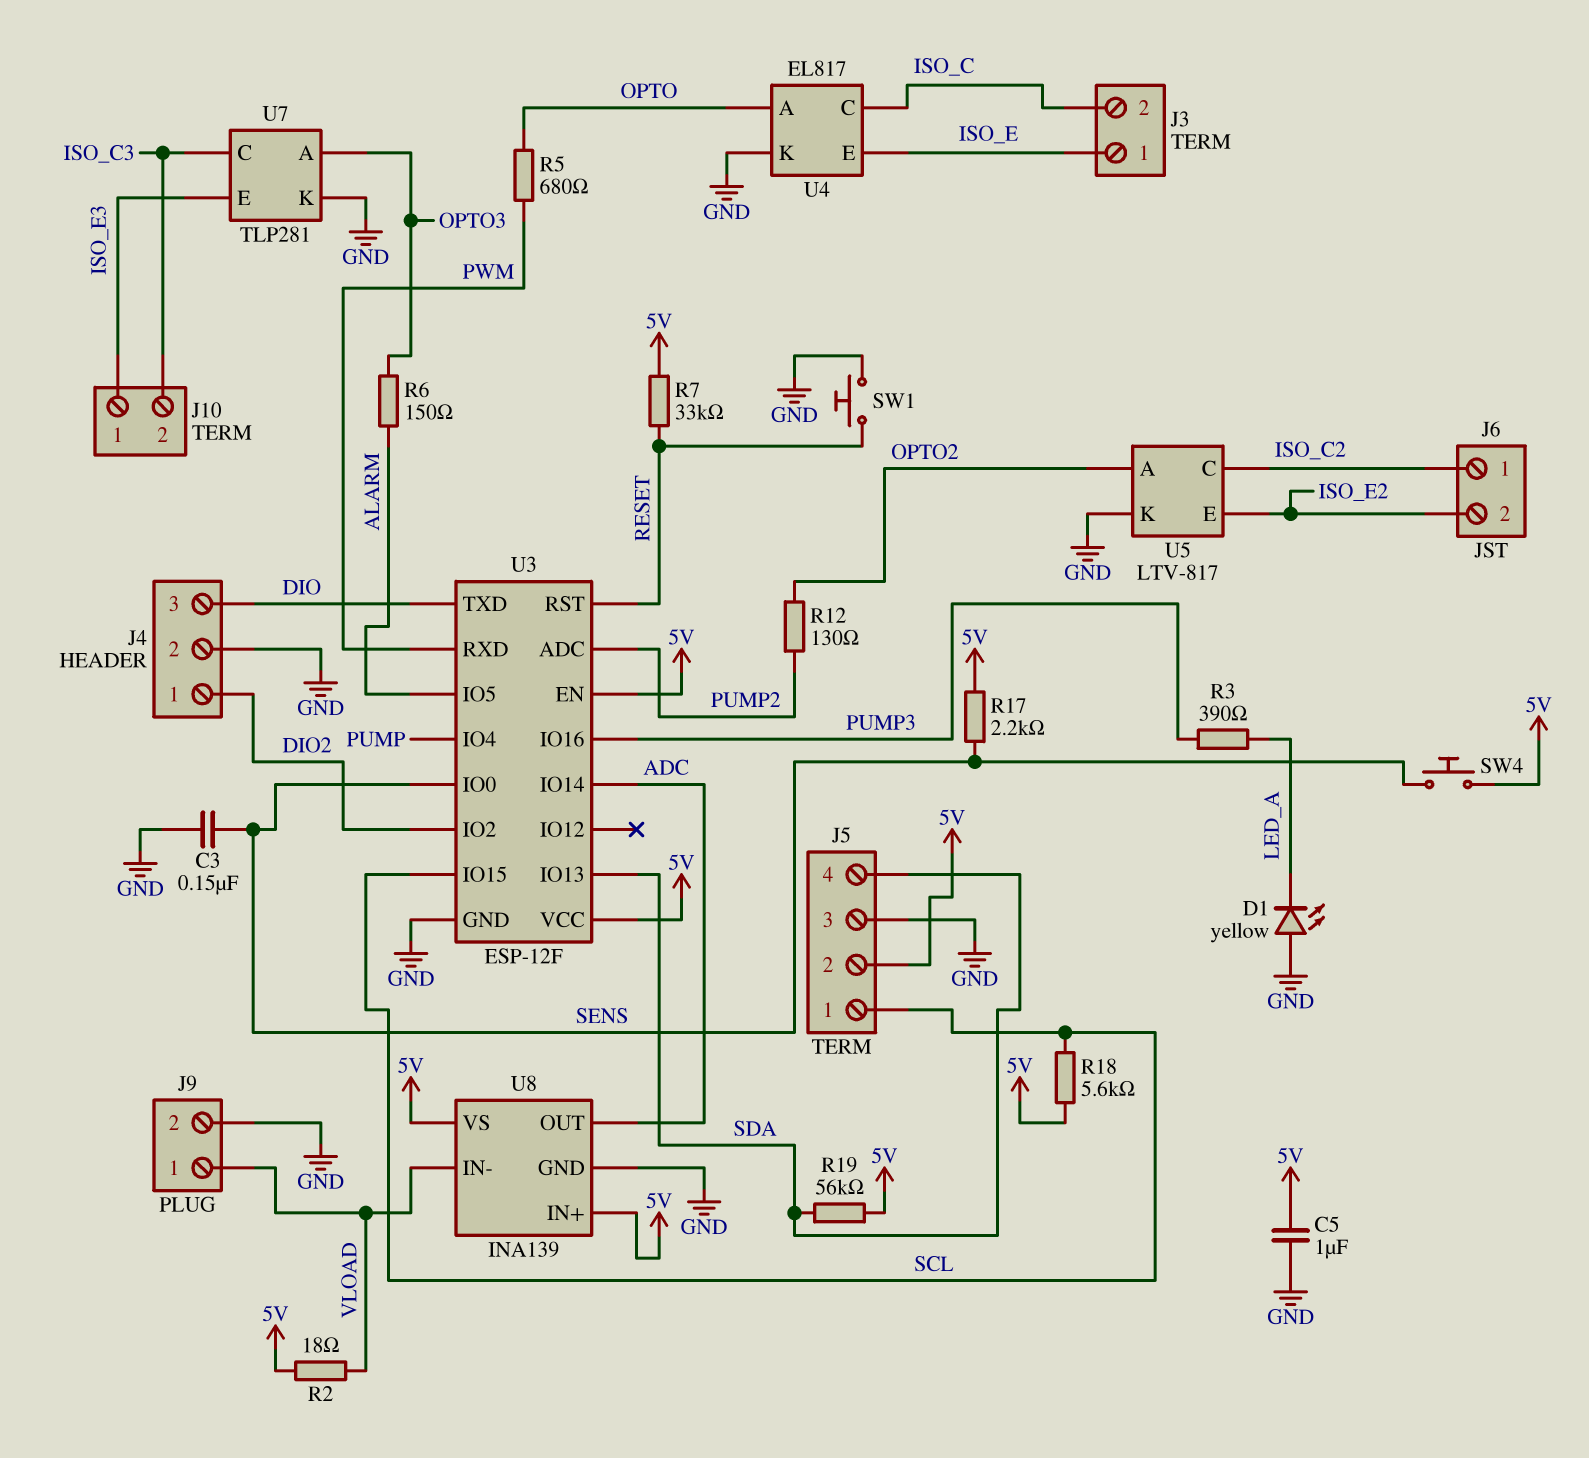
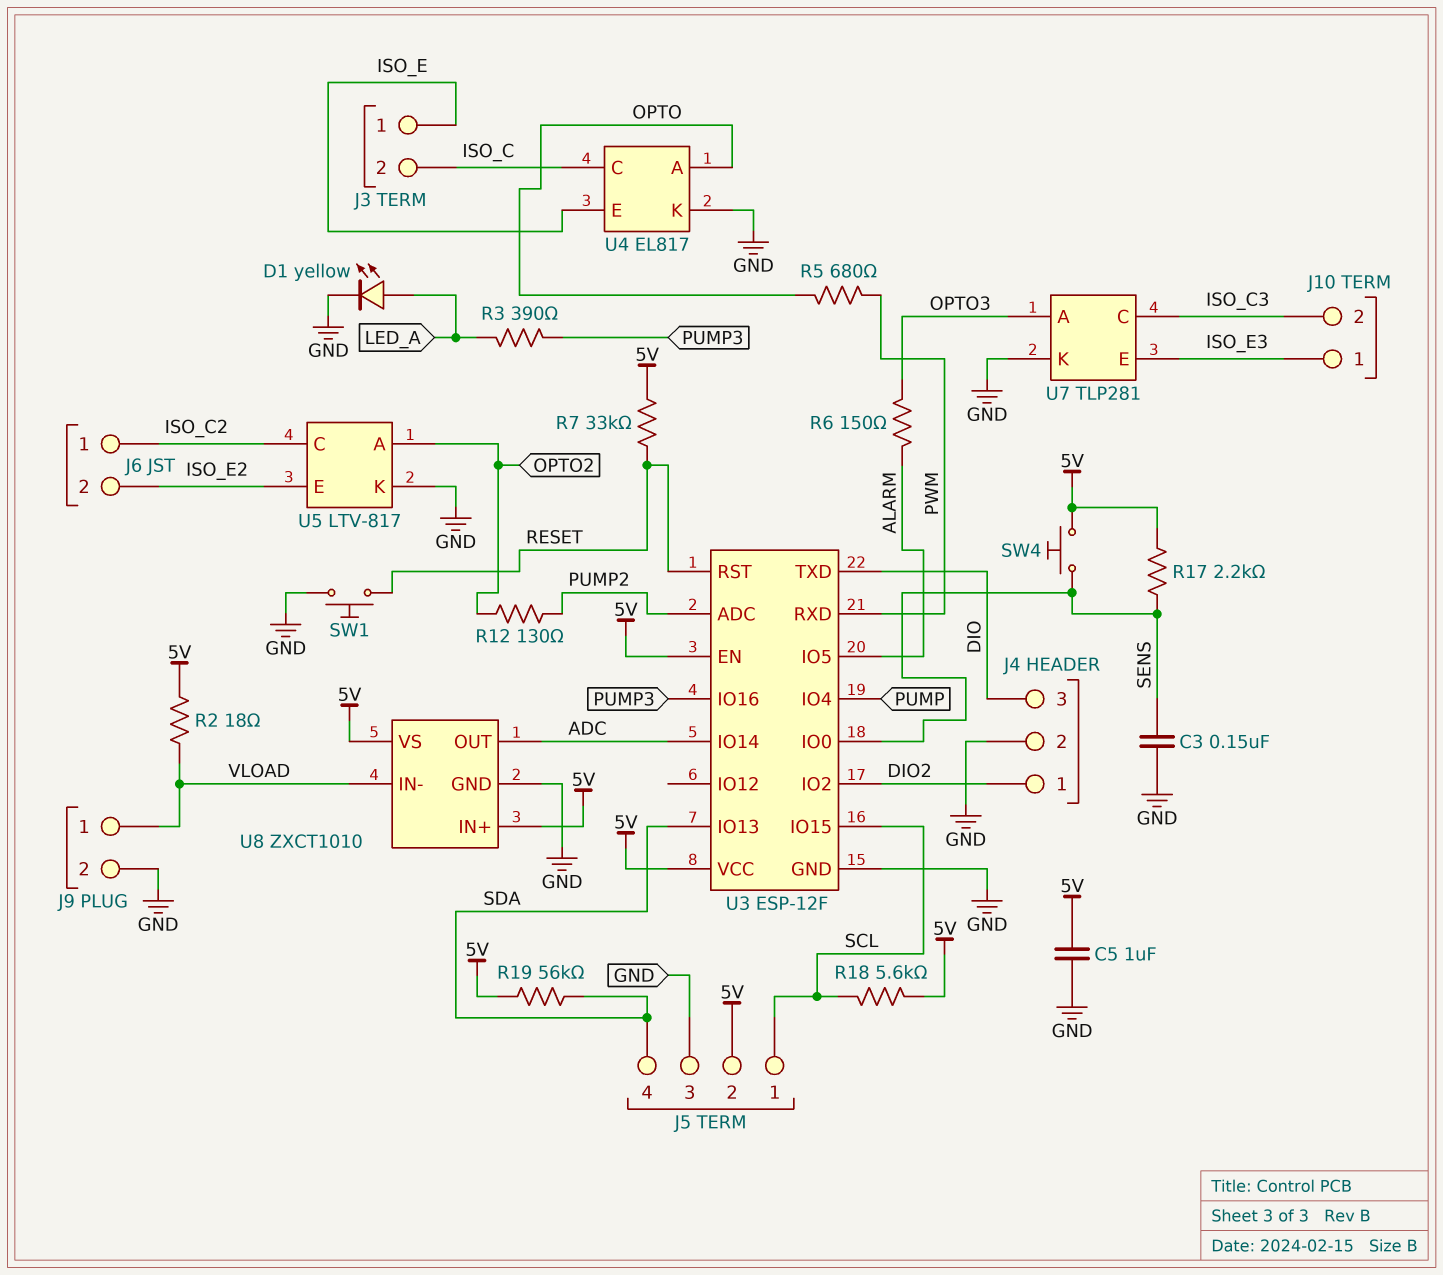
D1: LED yellow (A GND, K LED_A) -> LED yellow (A LED_A, K GND)
U8: INA139 -> ZXCT1010

